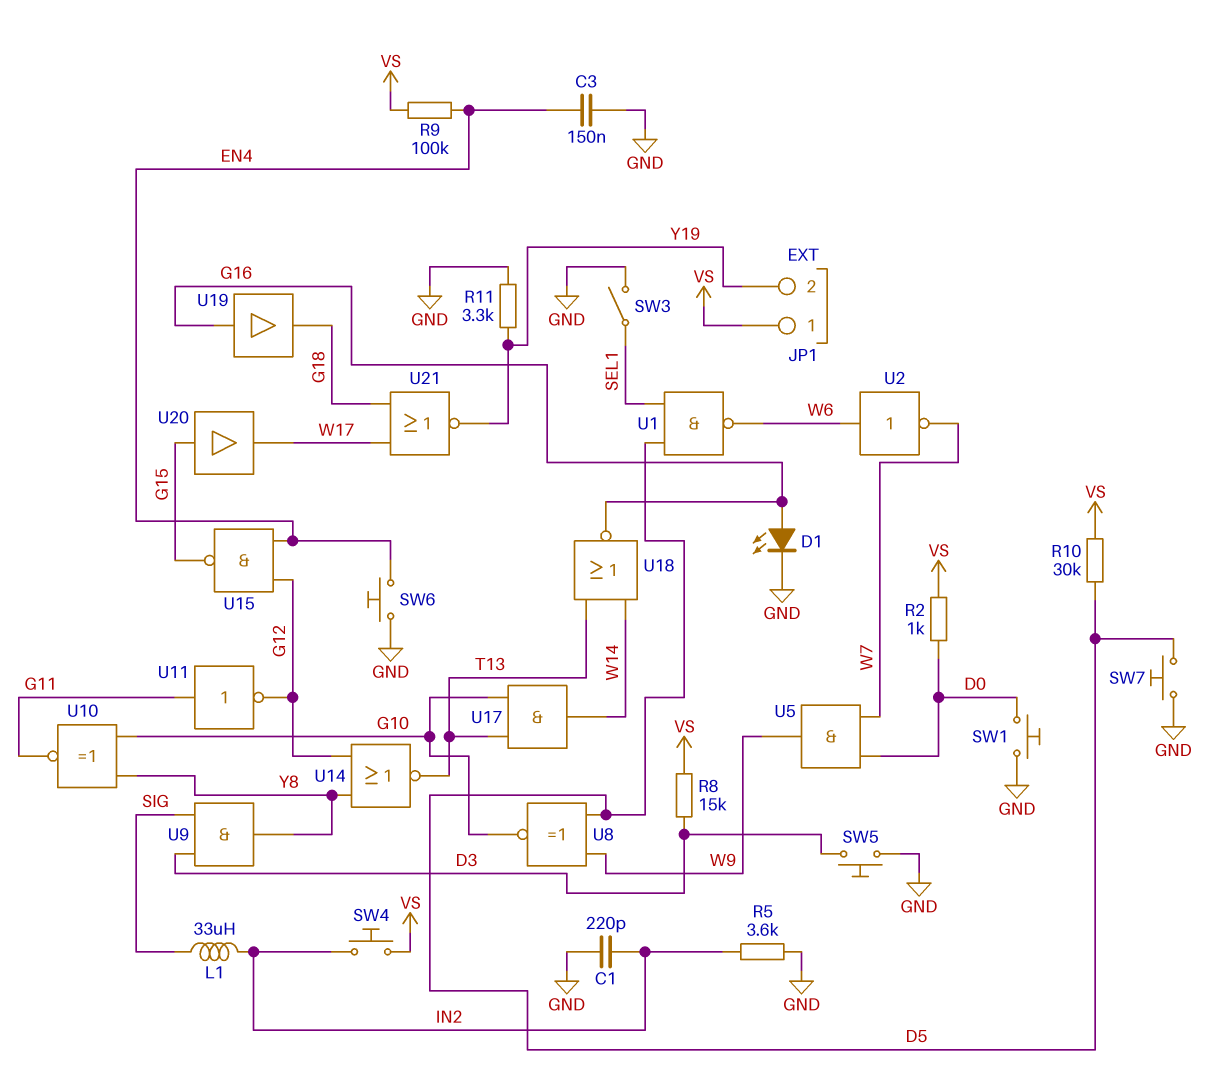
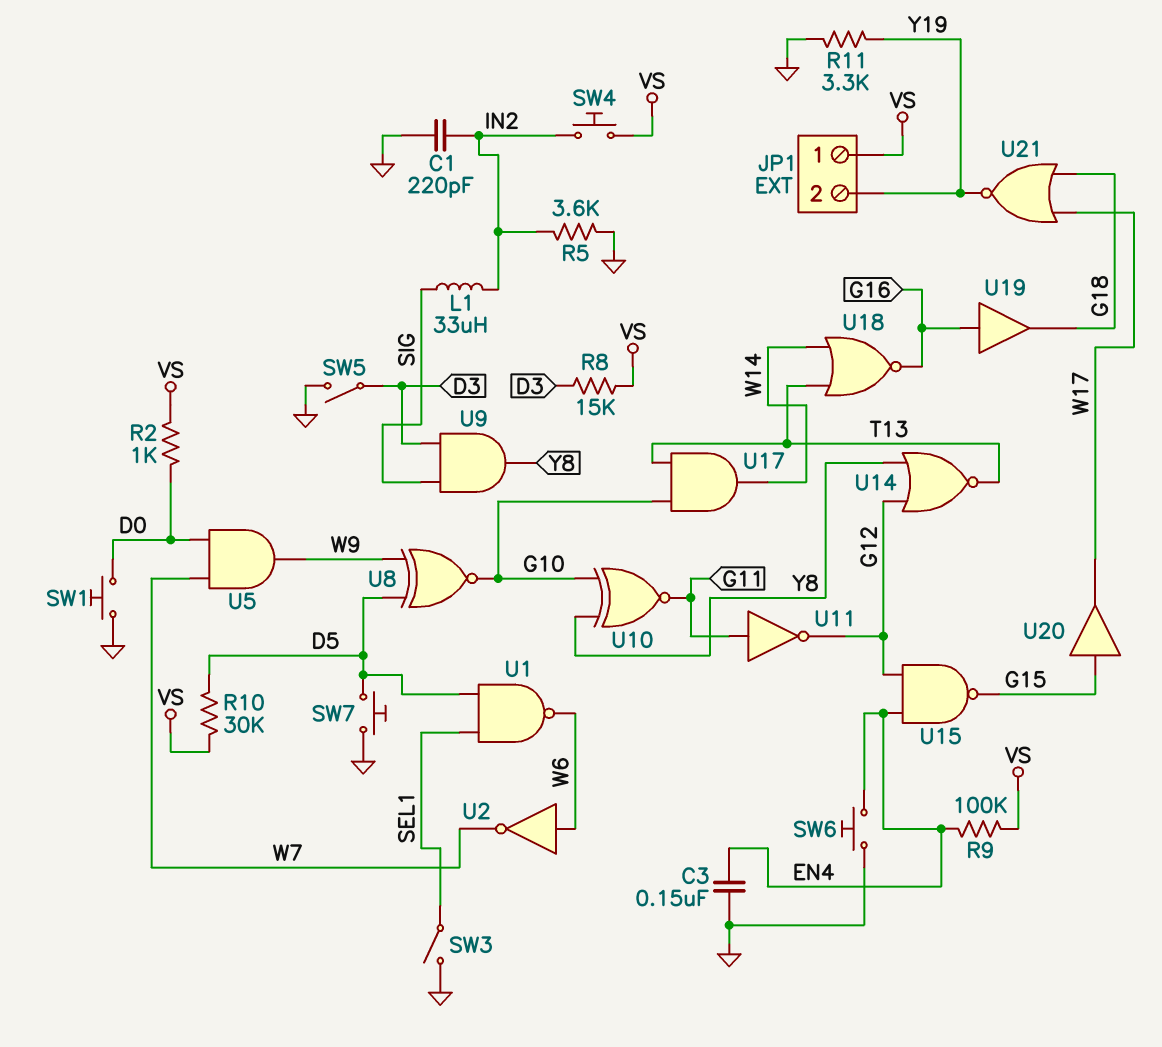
D1: LED (A G16, K GND) -> none
SW5: button (D3, GND) -> switch (D3, GND)

